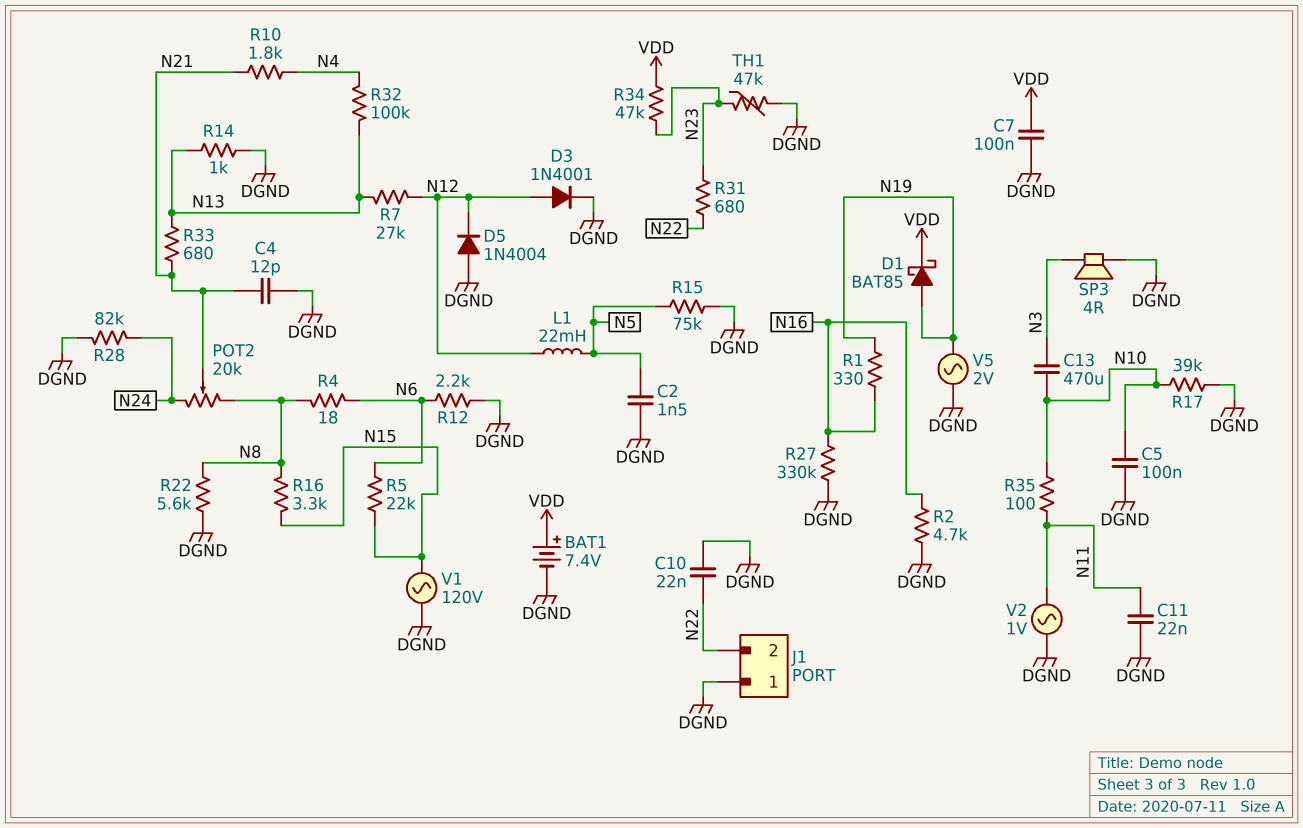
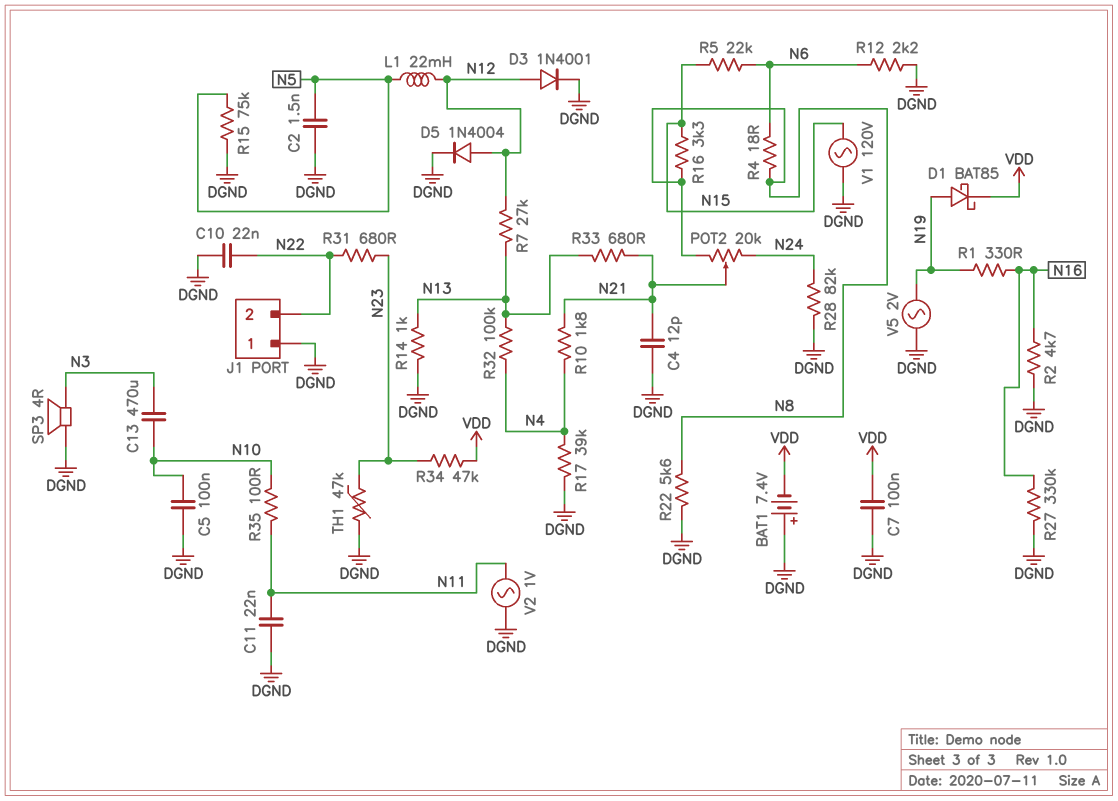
BAT1: 7.4V (plus VDD, minus DGND) -> 7.4V (plus DGND, minus VDD)
D5: diode 1N4004 (A DGND, K N12) -> diode 1N4004 (A N12, K DGND)
R17: 39k (DGND, N10) -> 39k (DGND, N4)

